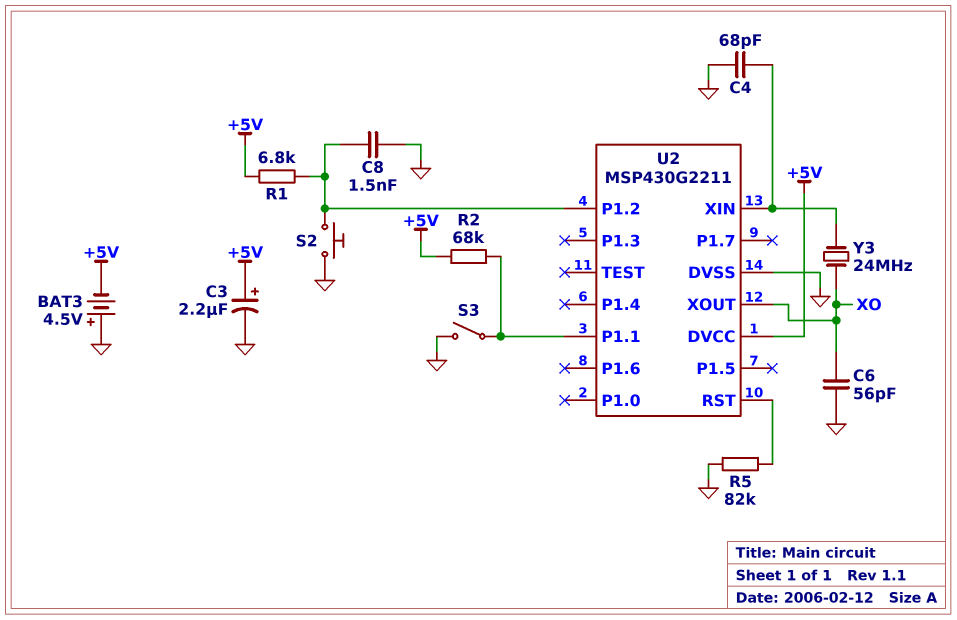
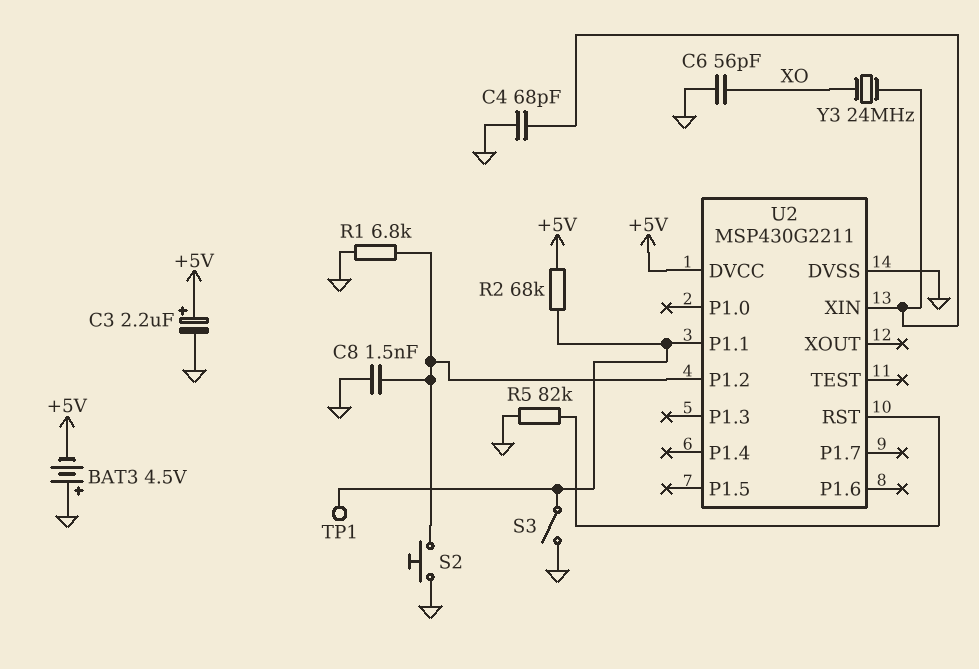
R1: 6.8k (+5V, U2/P1.2) -> 6.8k (GND, U2/P1.2)
TP1: none -> test point (U2/P1.1)
U2 pin XOUT: XO -> none

